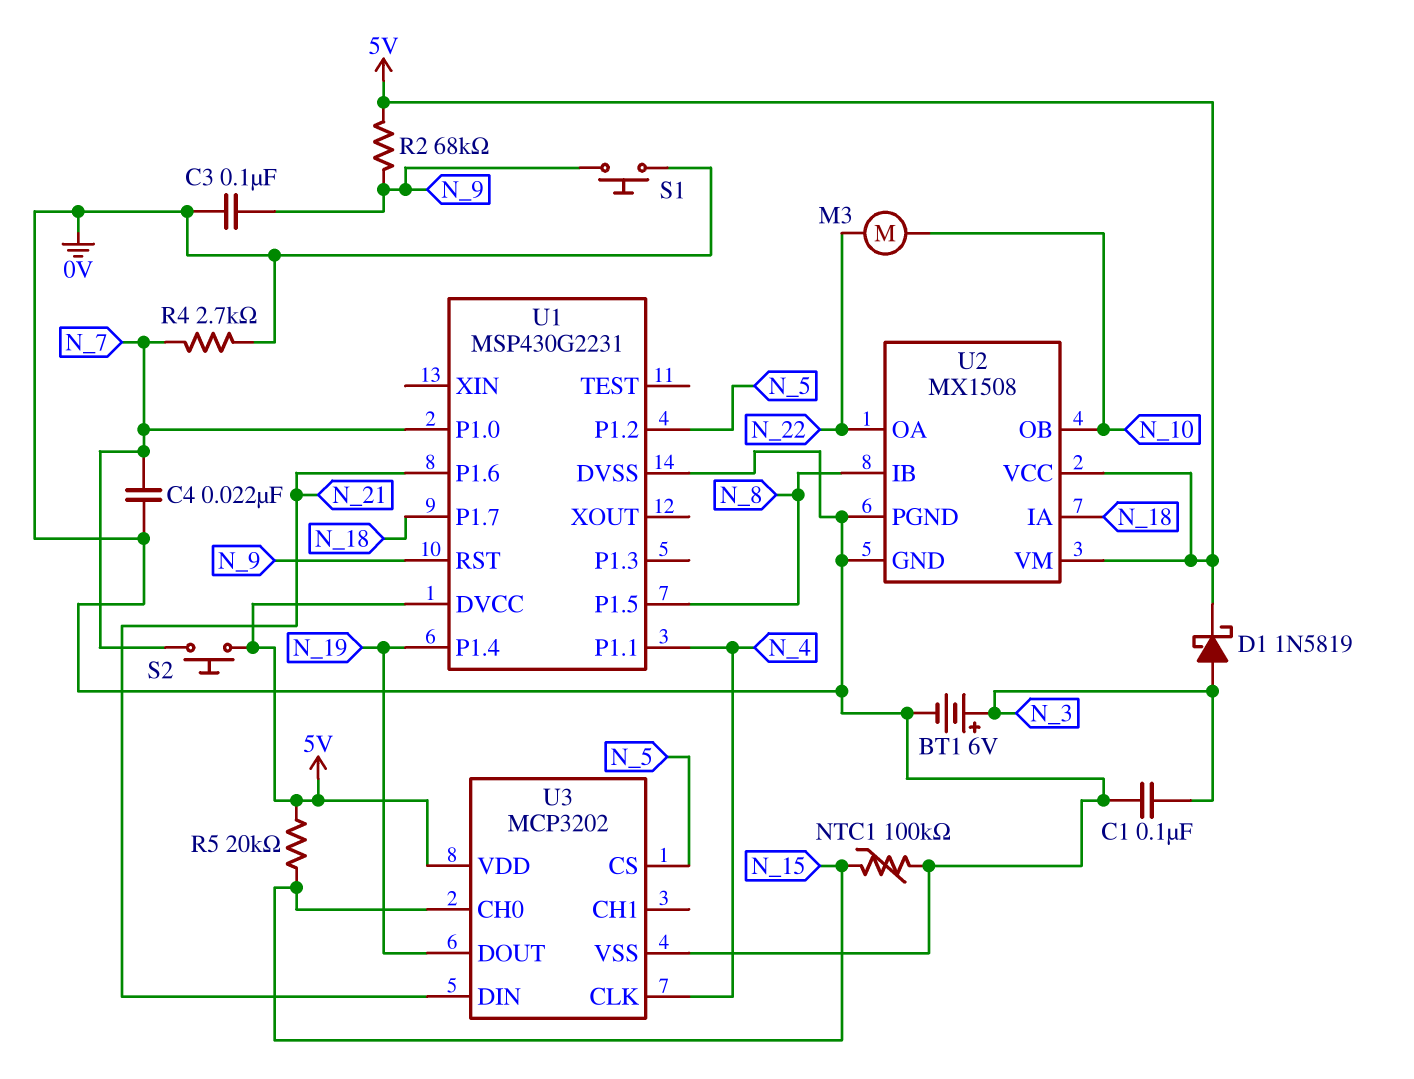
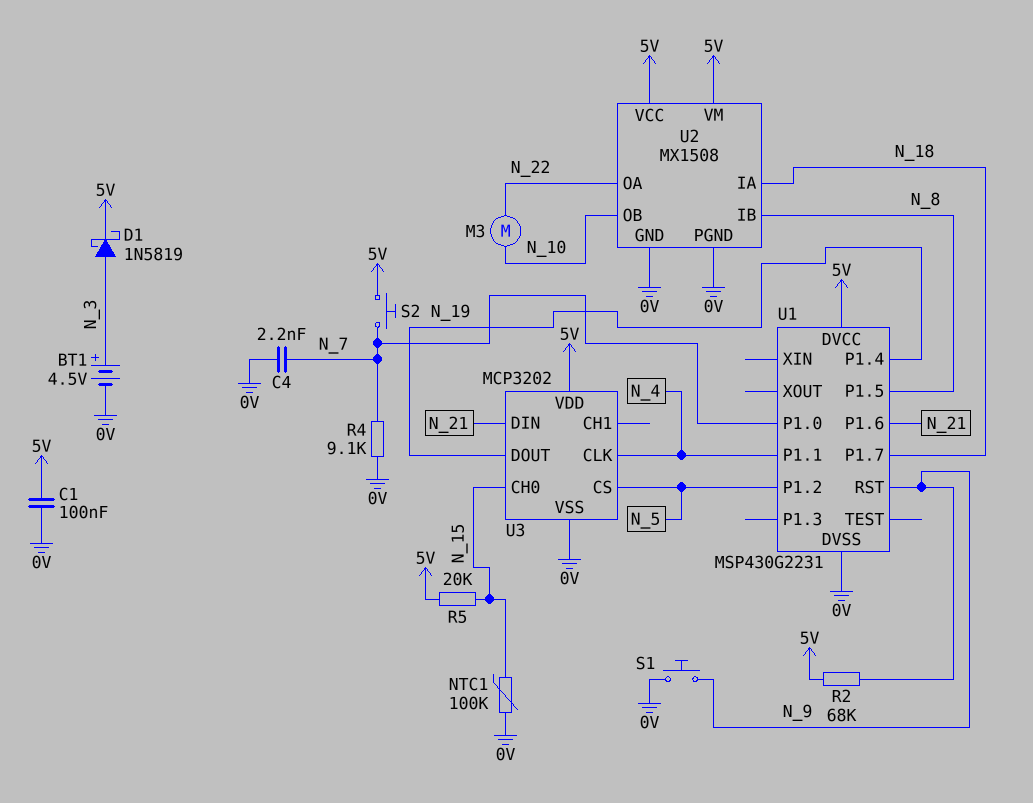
BT1: 6V (plus N_3, minus 0V) -> 4.5V (plus N_3, minus 0V)
C1: 100nF (0V, N_3) -> 100nF (0V, 5V)
C3: 100nF (0V, N_9) -> none
C4: 22nF (0V, N_7) -> 2.2nF (0V, N_7)
R4: 2.7k (0V, N_7) -> 9.1k (0V, N_7)

